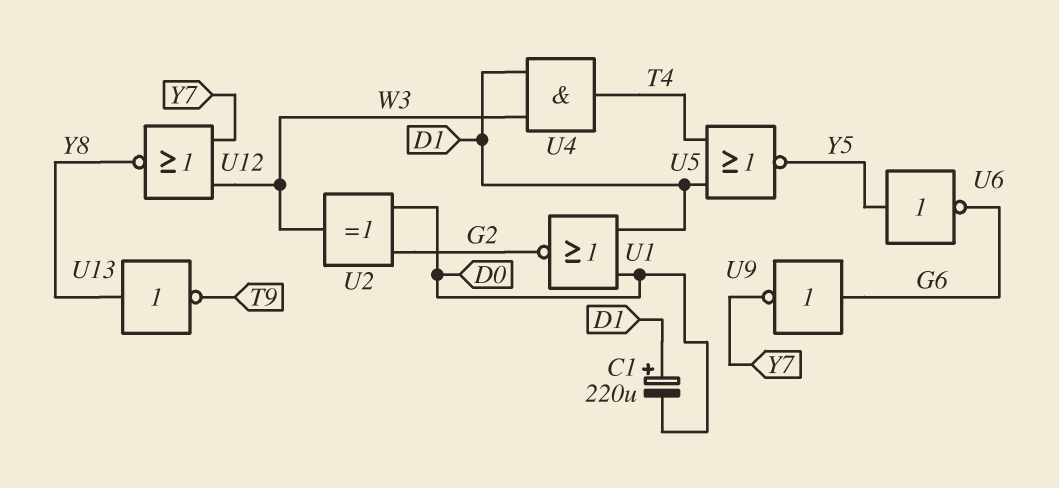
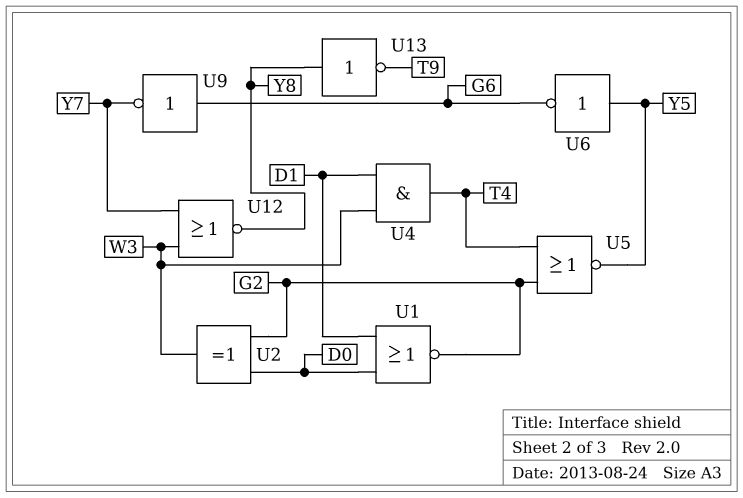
C1: 220uF (plus D1, minus D0) -> none
U5: NOR (in D1, in T4, out Y5) -> NOR (in G2, in T4, out Y5)

